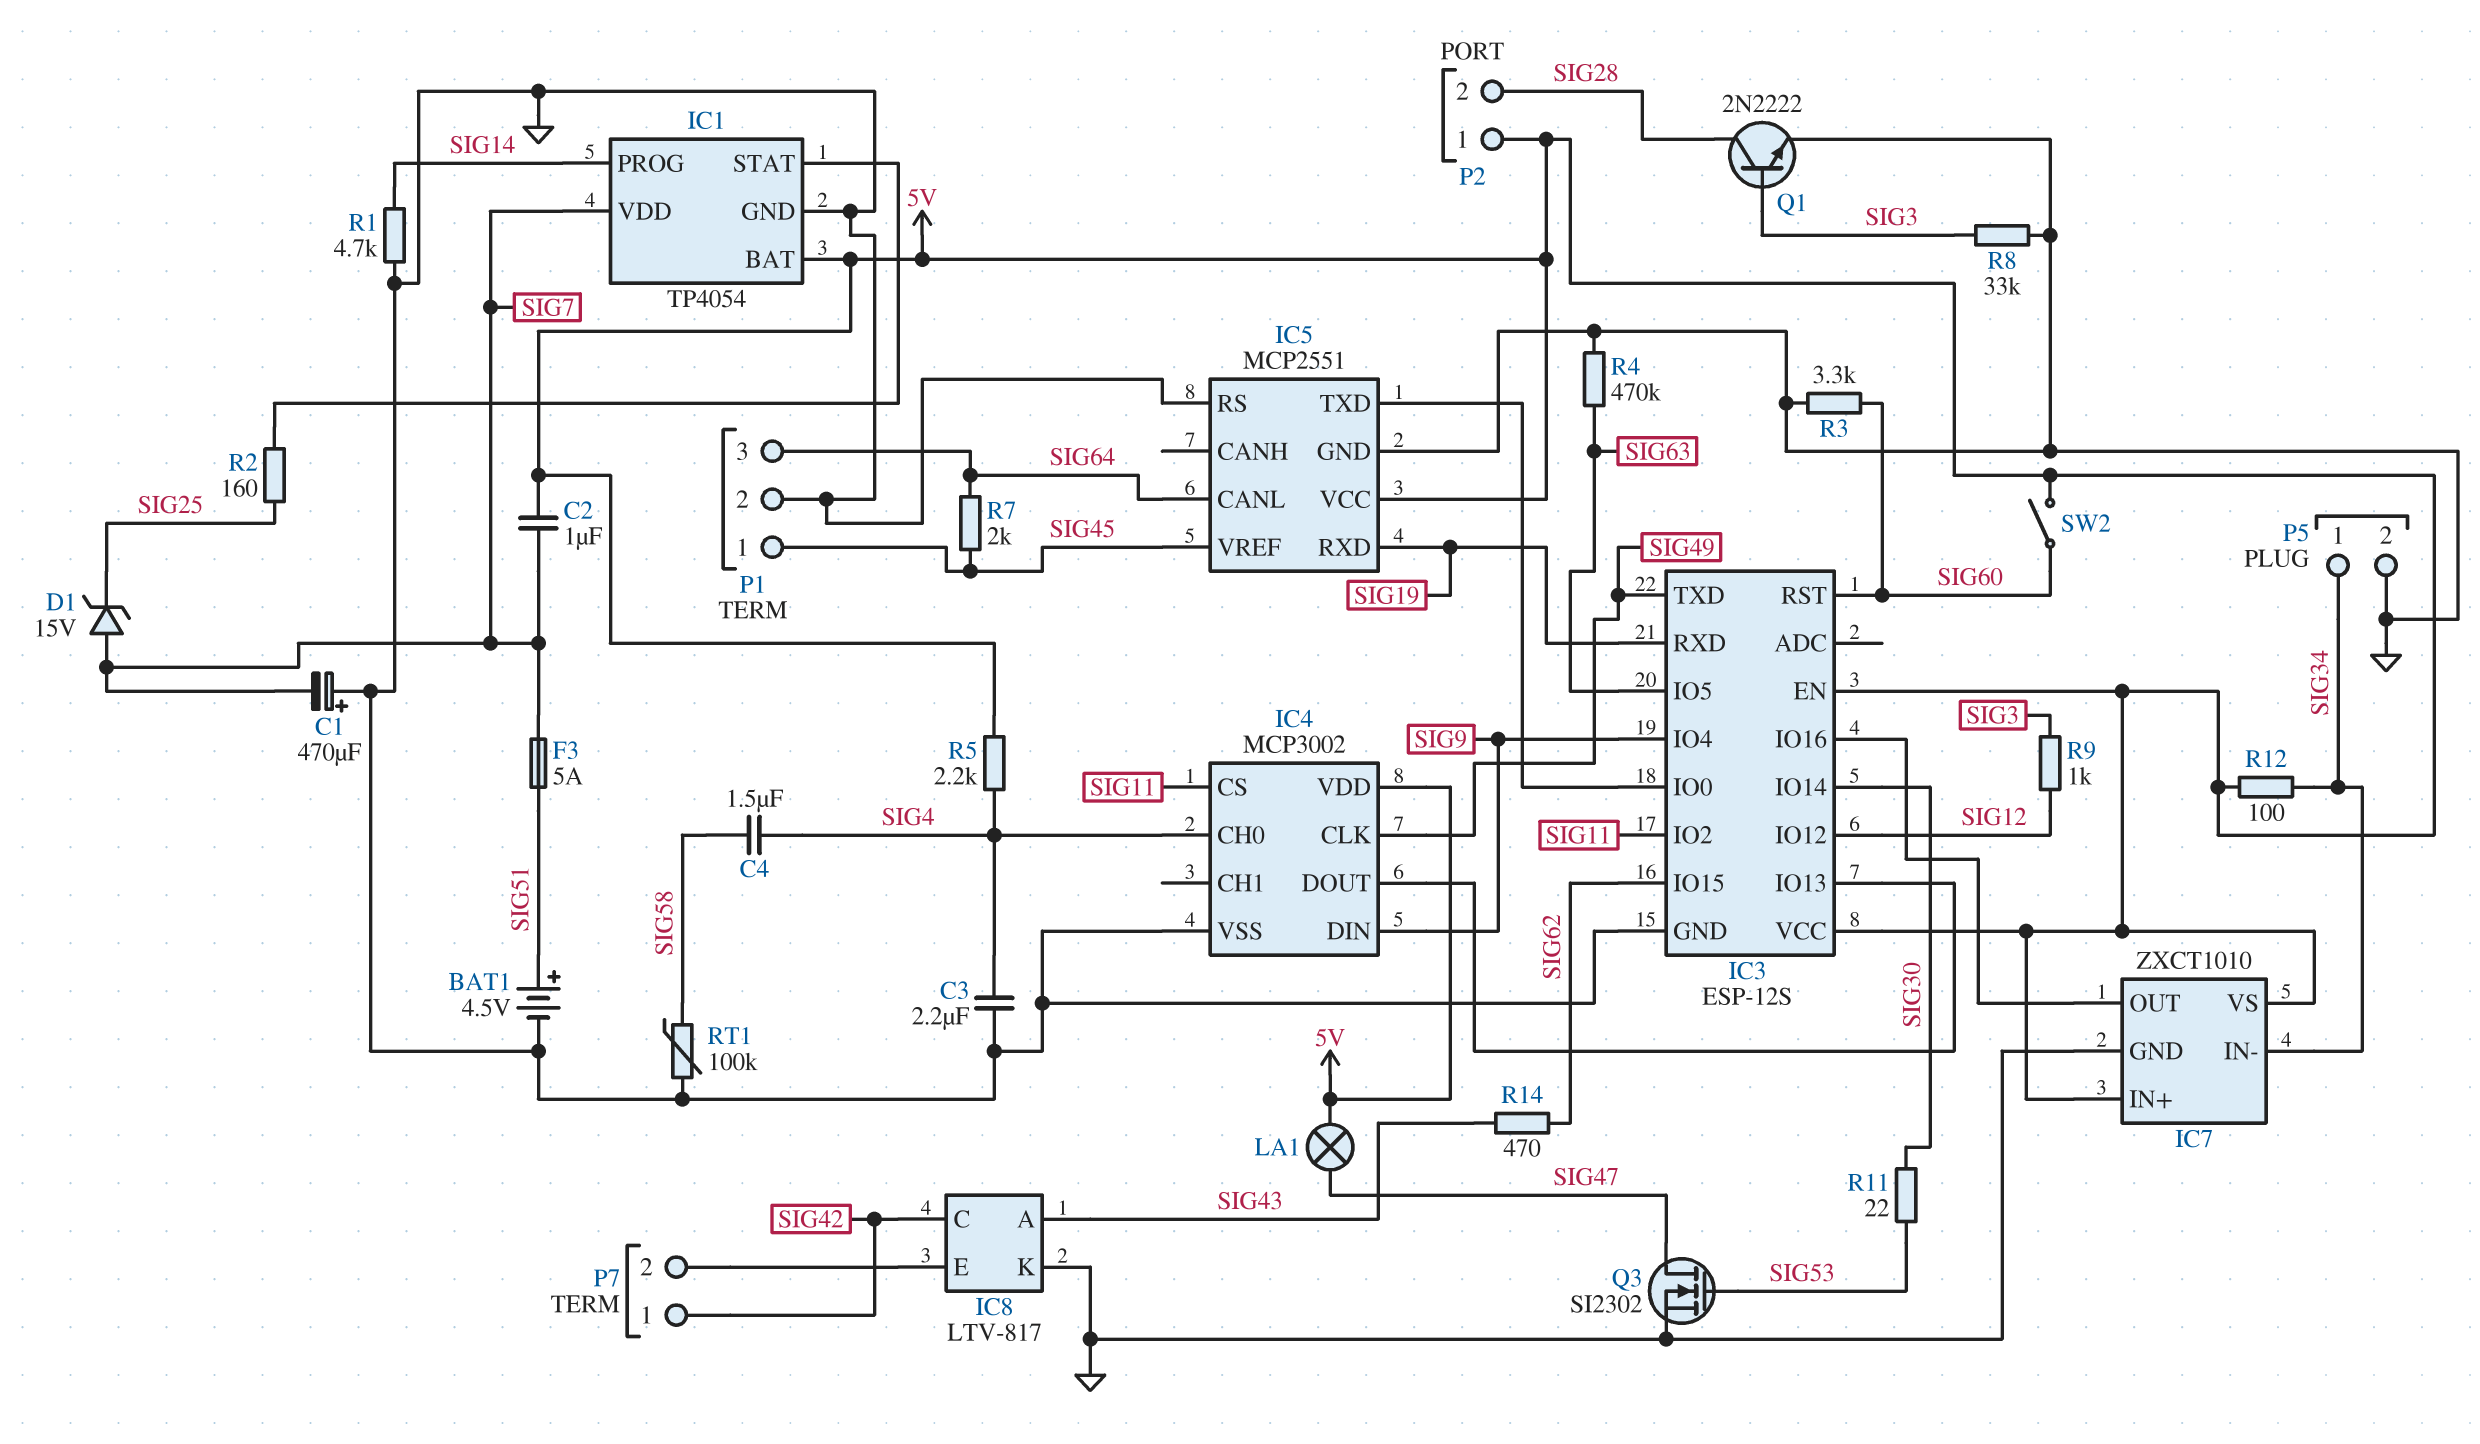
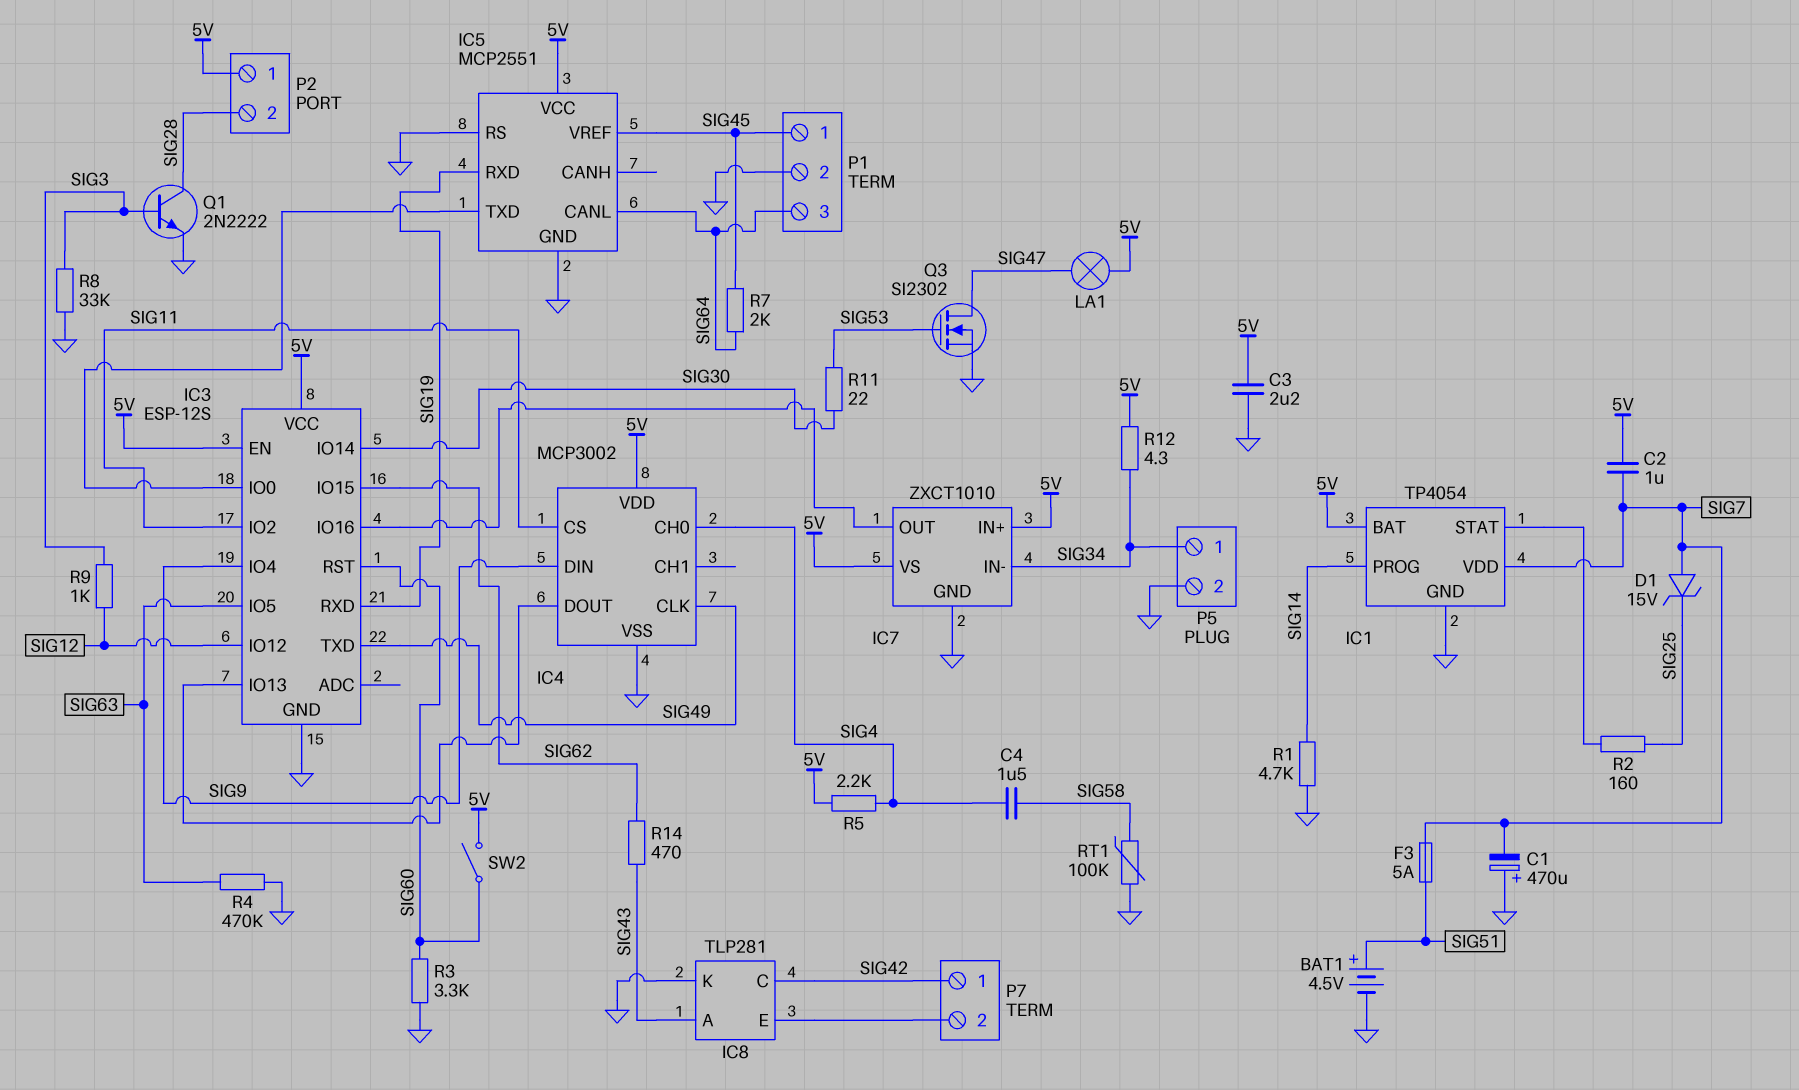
C3: 2.2uF (GND, SIG4) -> 2.2uF (5V, GND)
IC8: LTV-817 -> TLP281
R12: 100 (5V, SIG34) -> 4.3 (5V, SIG34)

